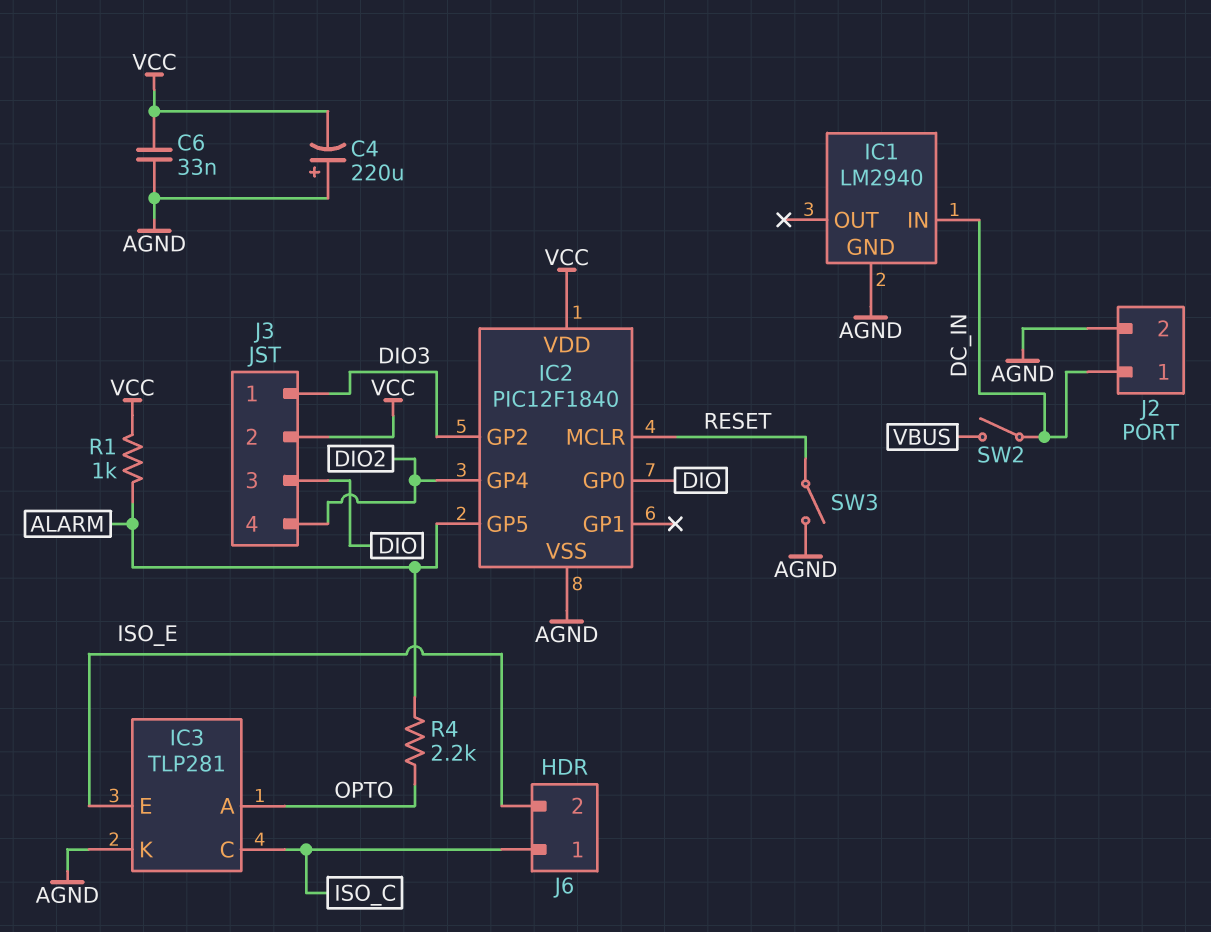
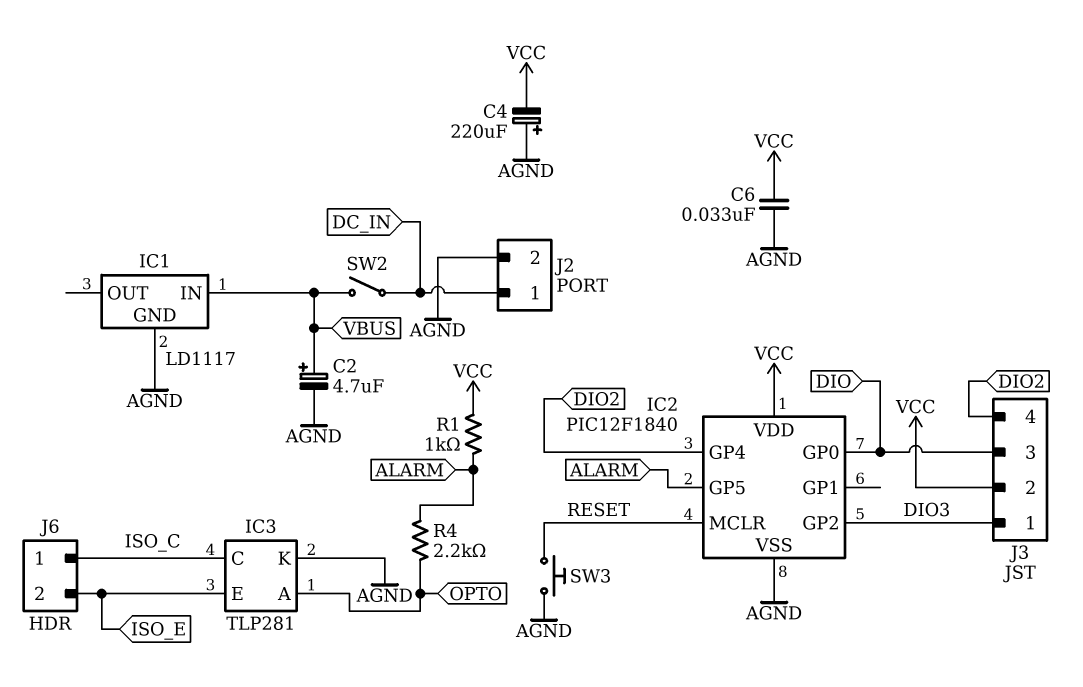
C2: none -> 4.7uF (plus VBUS, minus AGND)
IC1: LM2940 -> LD1117
IC1 pin IN: DC_IN -> VBUS
SW3: switch (AGND, RESET) -> button (AGND, RESET)

